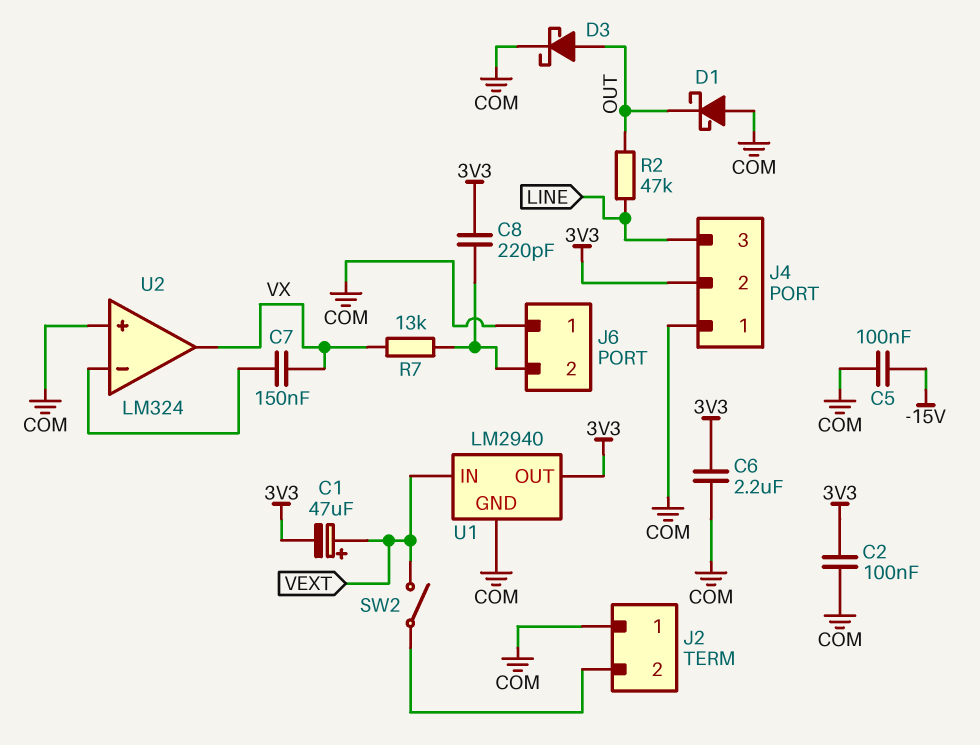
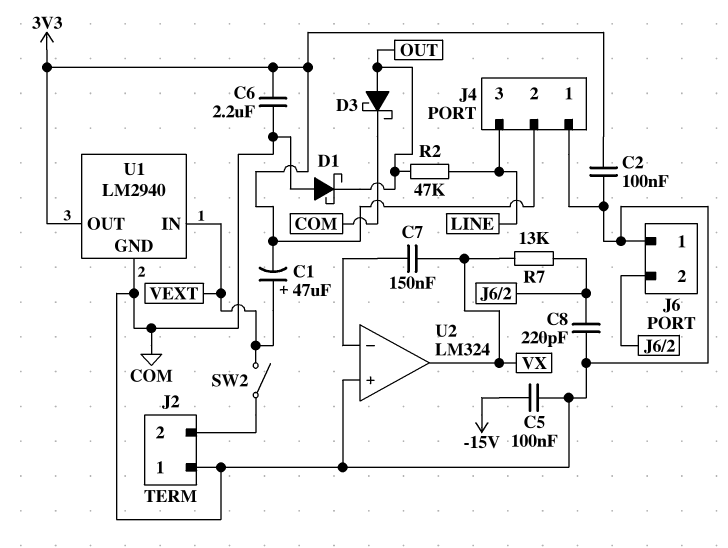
C8: 220pF (3V3, J6/2) -> 220pF (COM, J6/2)

